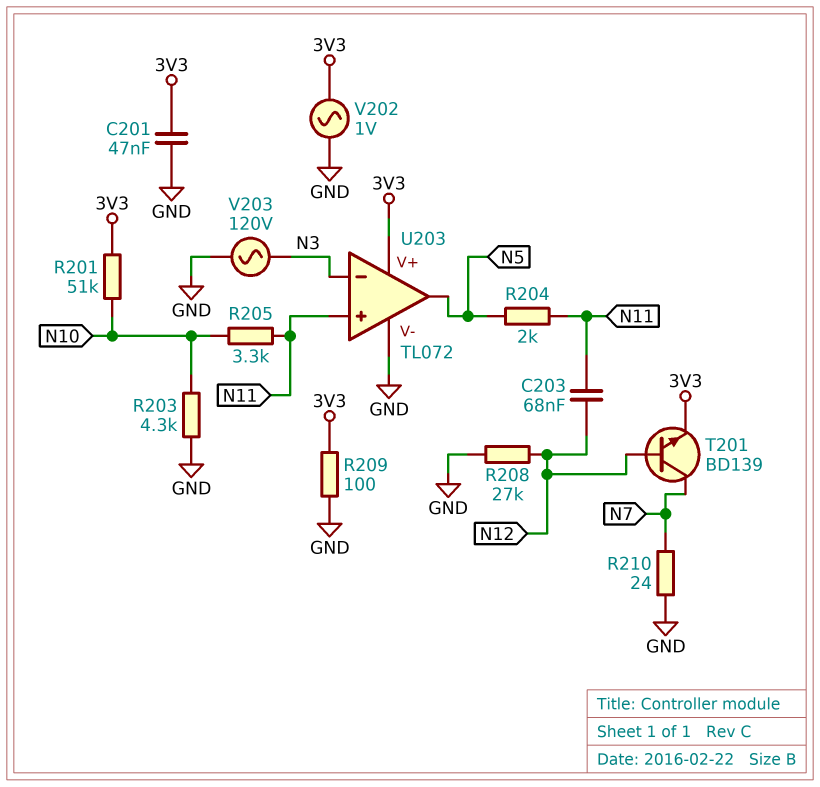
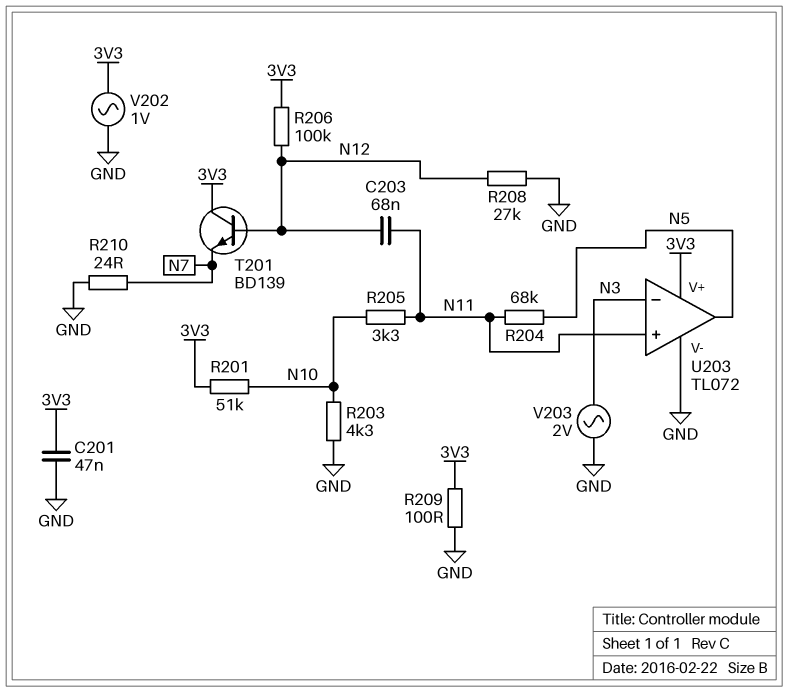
R204: 2k (N5, N11) -> 68k (N5, N11)
R206: none -> 100k (3V3, N12)
T201: NPN BD139 (B N12, C N7, E 3V3) -> NPN BD139 (B N12, C 3V3, E N7)
V203: AC 120V (GND, N3) -> AC 2V (GND, N3)

